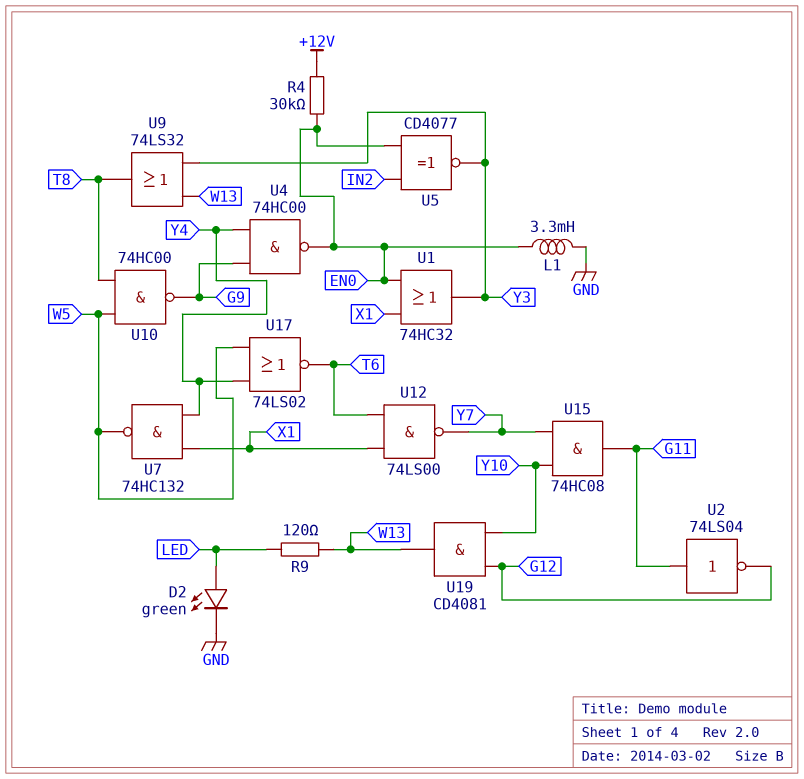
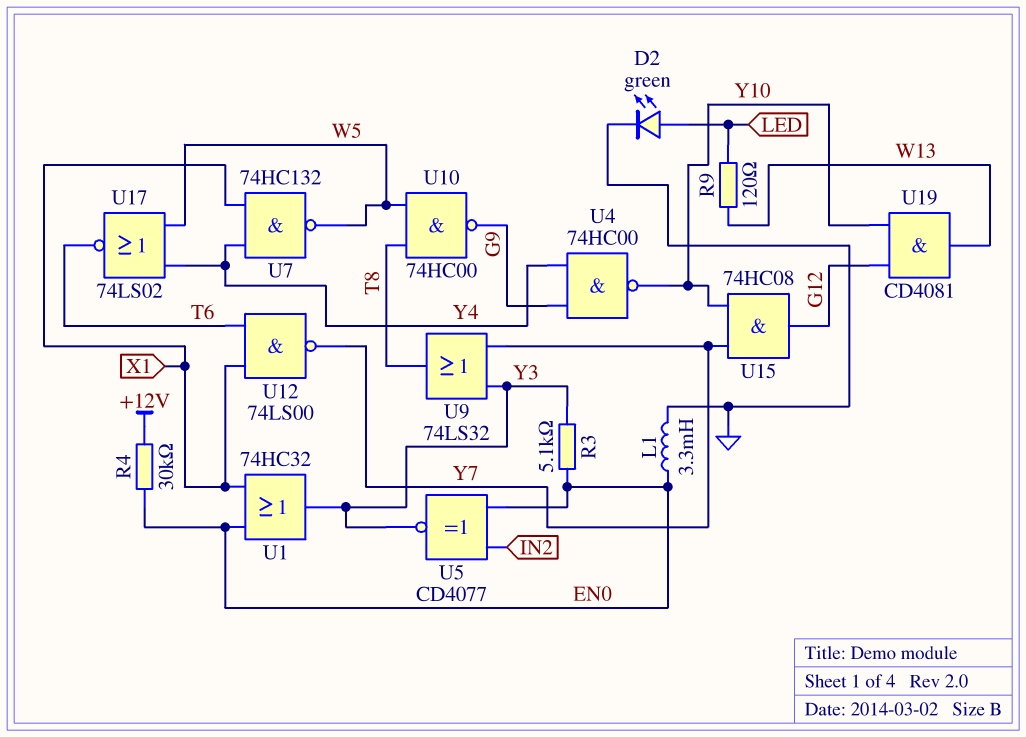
R3: none -> 5.1k (EN0, Y3)
U2: NOT 74LS04 (in G11, out G12) -> none
U4: NAND 74HC00 (in G9, in Y4, out EN0) -> NAND 74HC00 (in G9, in Y4, out Y10)
U9: OR 74LS32 (in W13, in Y3, out T8) -> OR 74LS32 (in Y3, in Y7, out T8)
U15: AND 74HC08 (in Y7, in Y10, out G11) -> AND 74HC08 (in Y7, in Y10, out G12)

